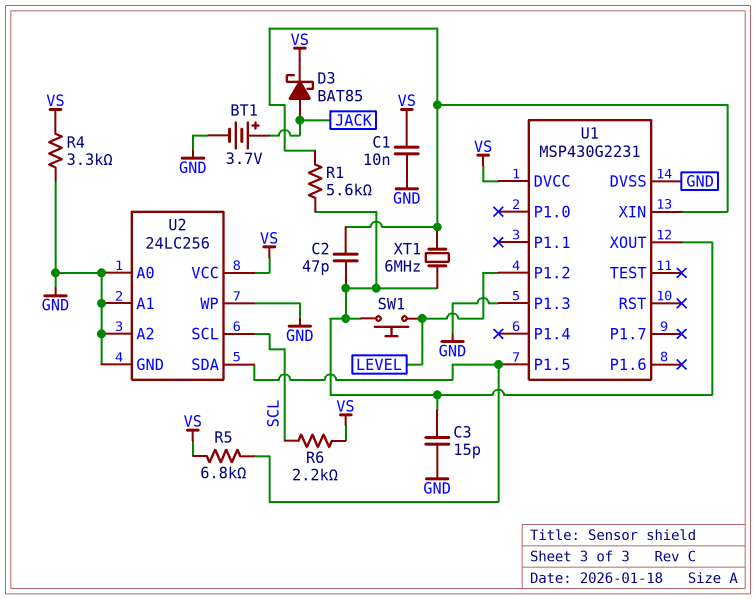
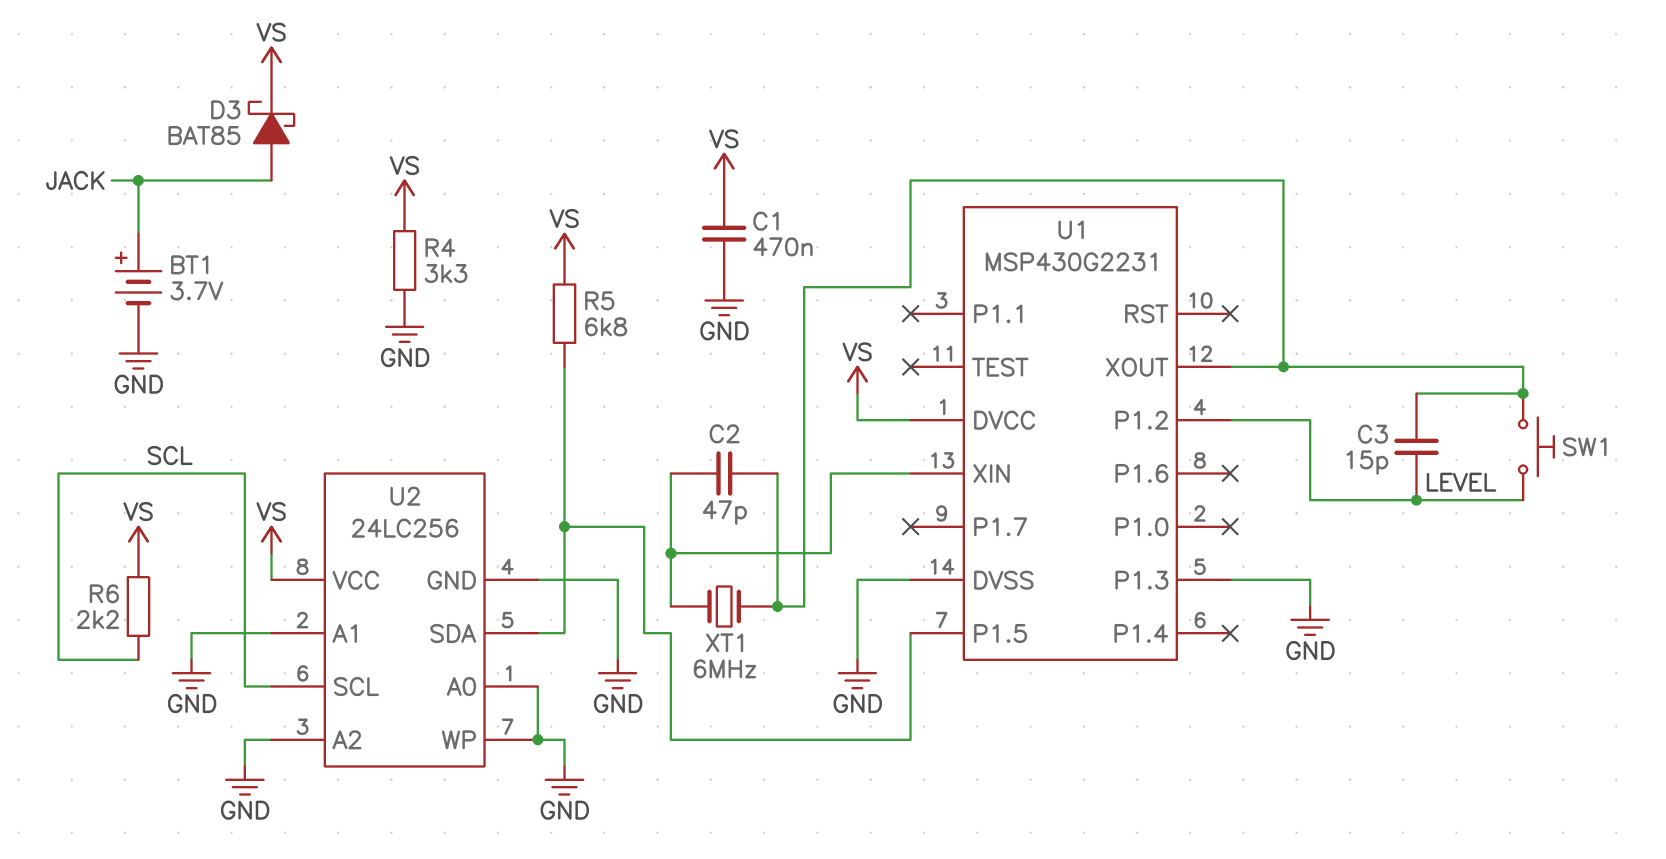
C1: 10nF (GND, VS) -> 470nF (GND, VS)
C3: 15pF (GND, U1/XOUT) -> 15pF (LEVEL, U1/XOUT)
R1: 5.6k (U1/XIN, U1/XOUT) -> none

